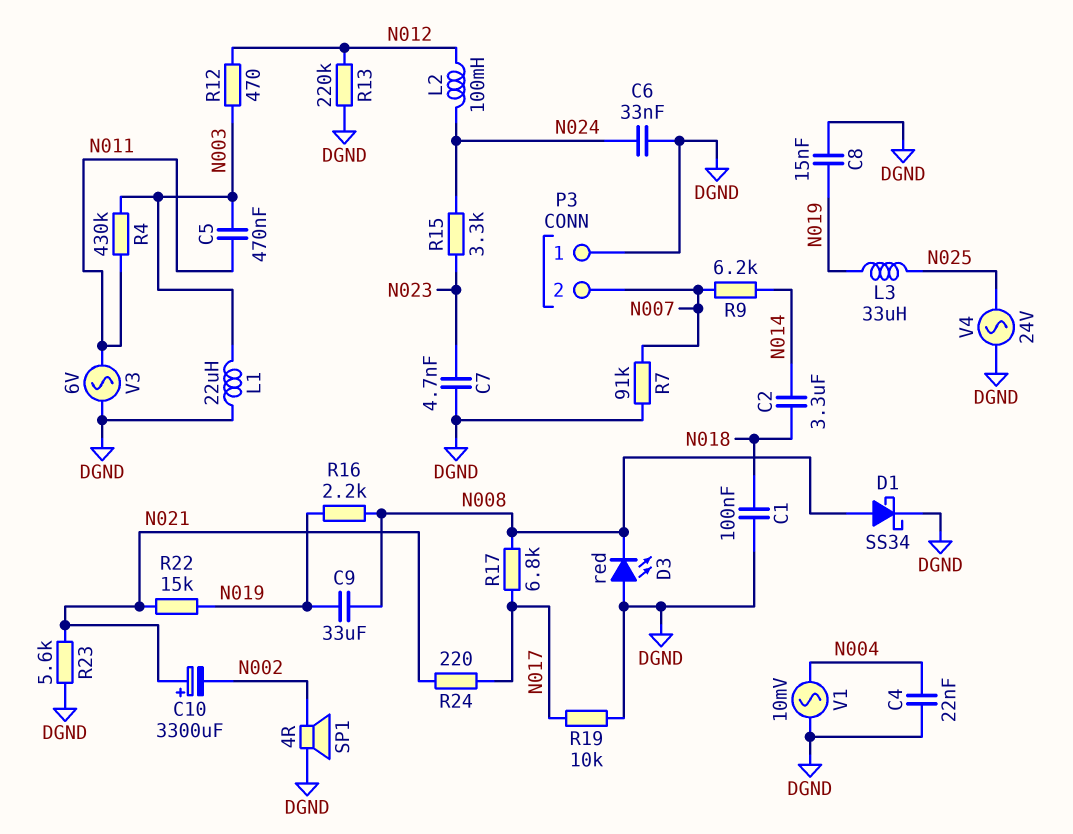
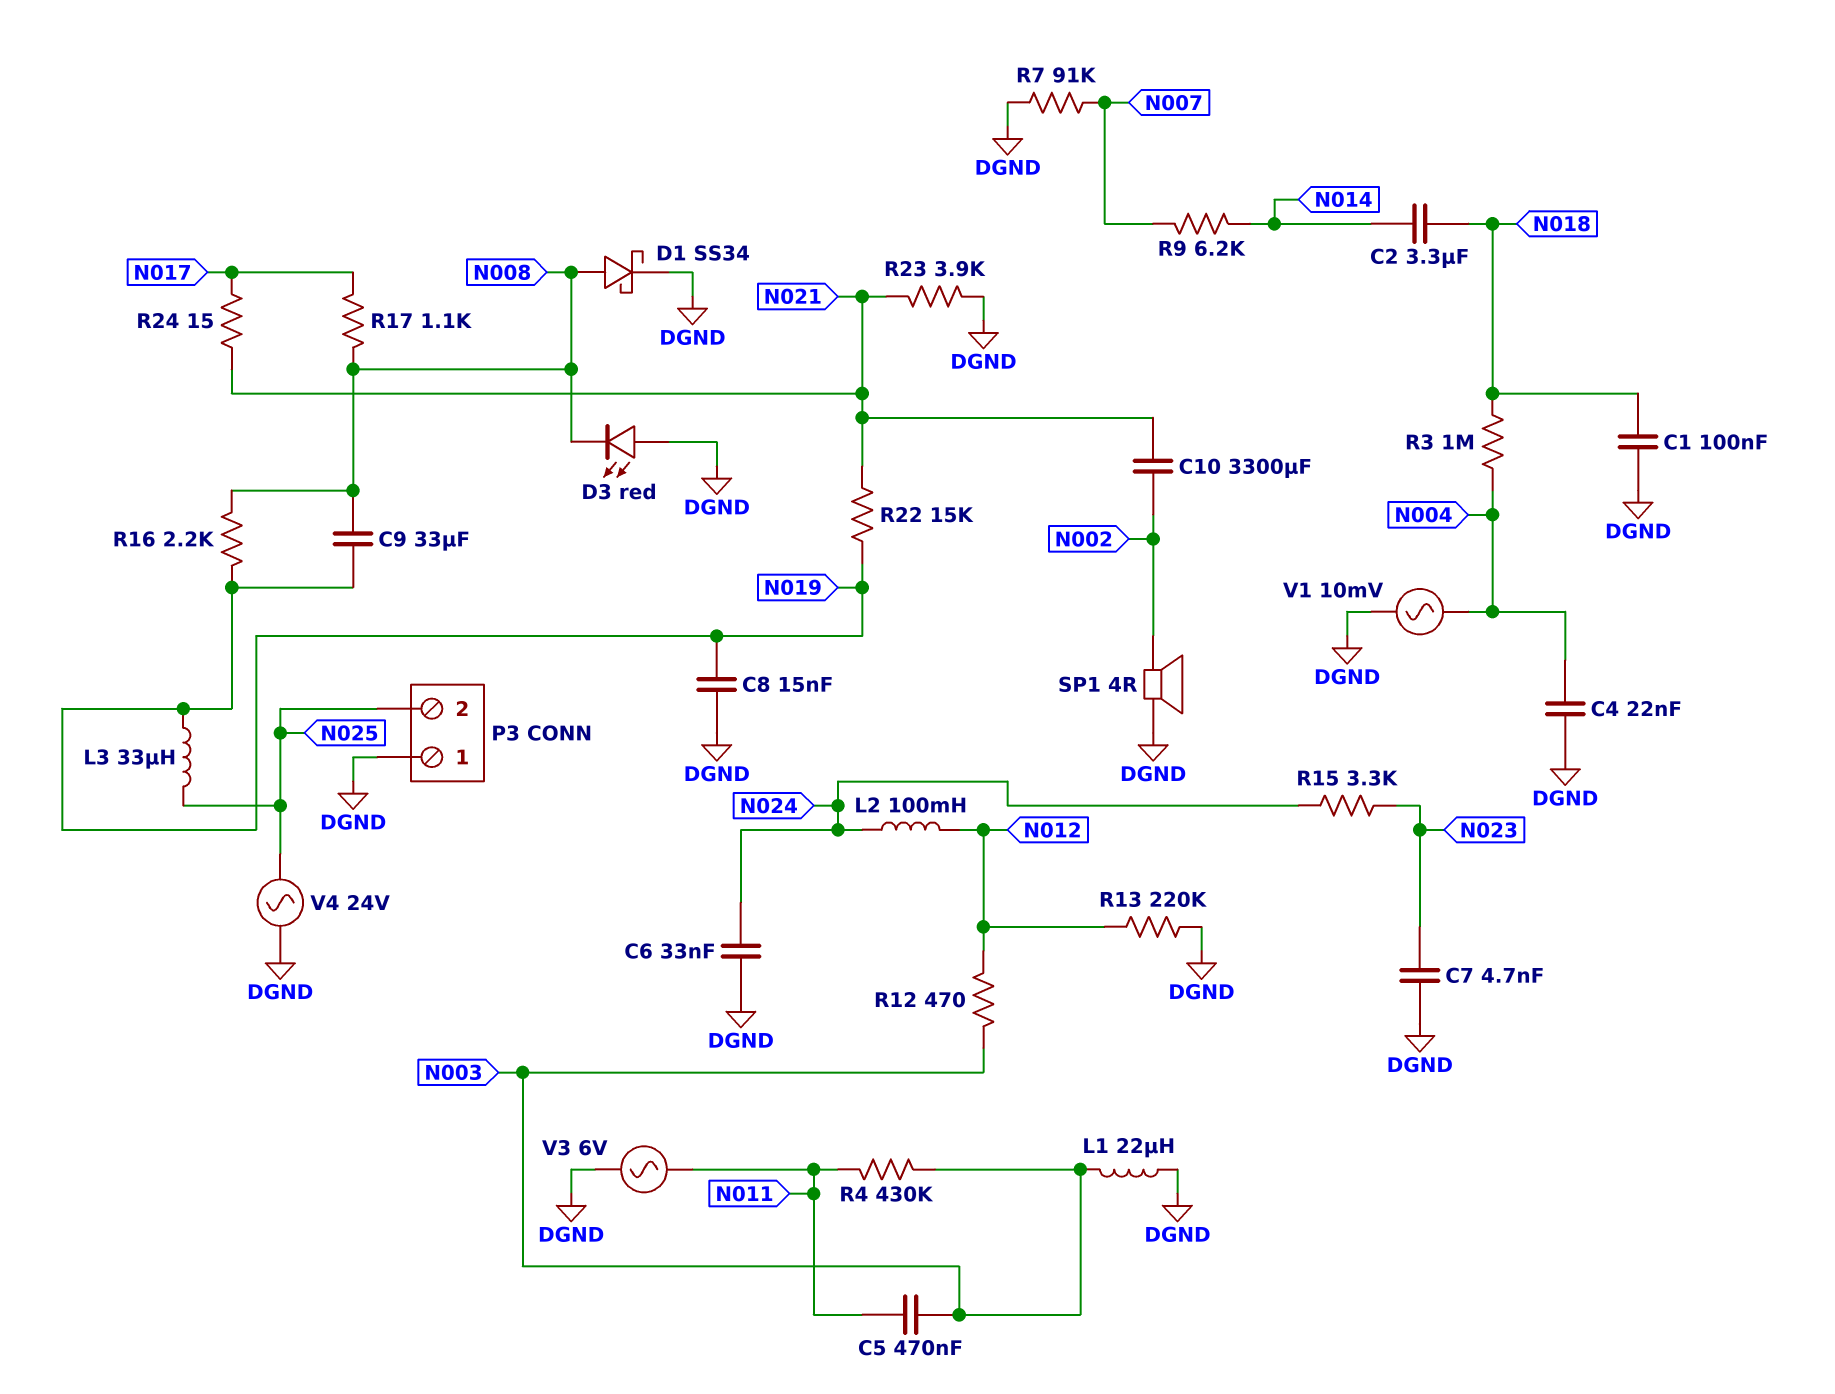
C10: 3300uF (plus N021, minus N002) -> 3300uF (N002, N021)
P3 pin 2: N007 -> N025
R3: none -> 1M (N004, N018)
R17: 6.8k (N008, N017) -> 1.1k (N008, N017)
R19: 10k (DGND, N017) -> none
R23: 5.6k (DGND, N021) -> 3.9k (DGND, N021)
R24: 220 (N017, N021) -> 15 (N017, N021)

